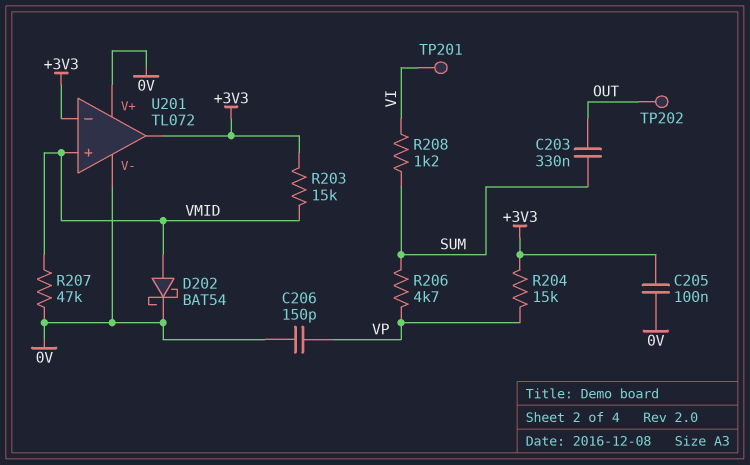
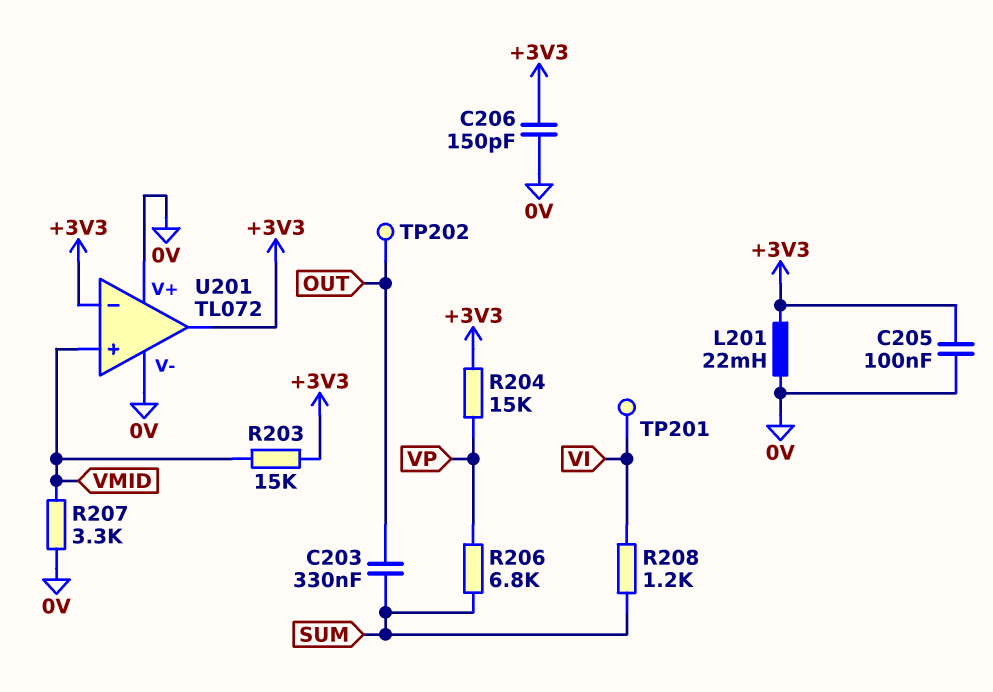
C206: 150pF (0V, VP) -> 150pF (+3V3, 0V)
D202: schottky BAT54 (A VMID, K 0V) -> none
L201: none -> 22mH (+3V3, 0V)
R206: 4.7k (SUM, VP) -> 6.8k (SUM, VP)
R207: 47k (0V, VMID) -> 3.3k (0V, VMID)

